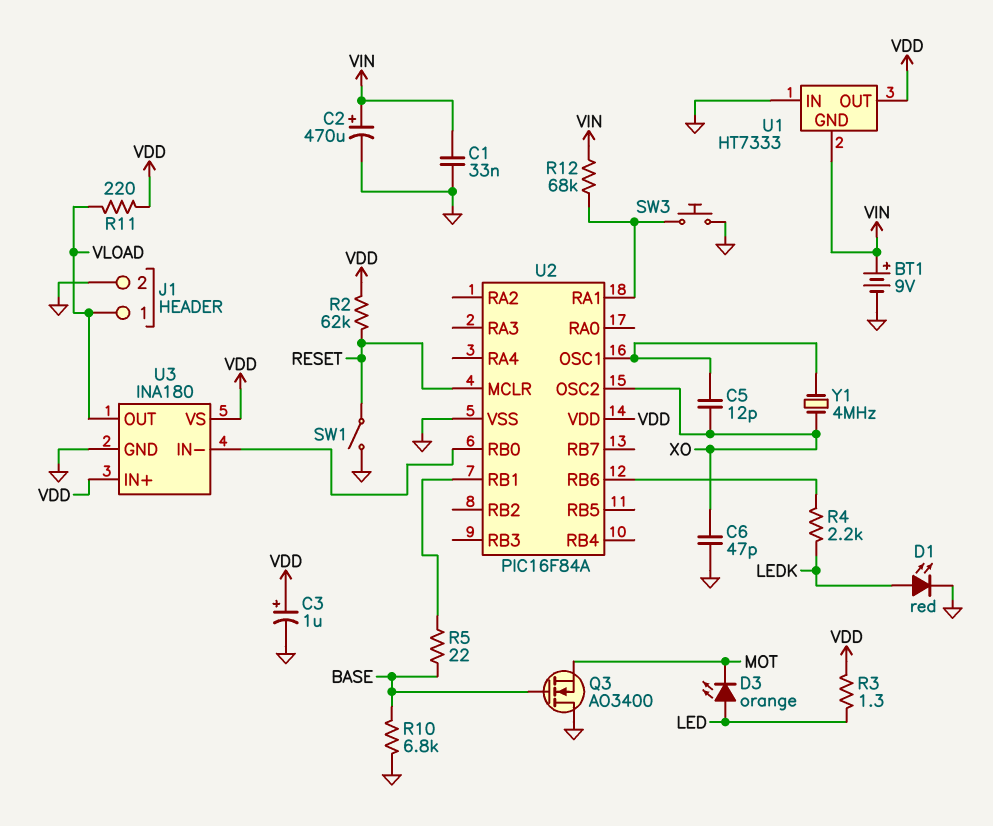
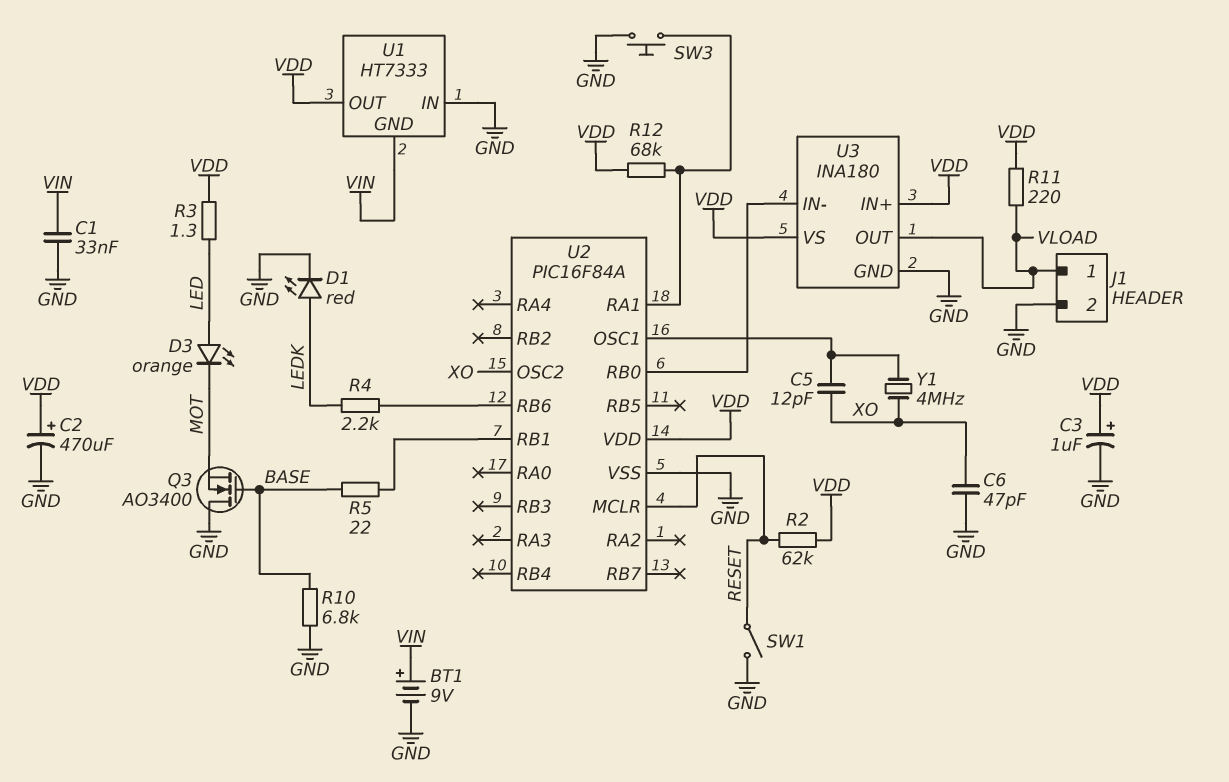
C2: 470uF (plus VIN, minus GND) -> 470uF (plus VDD, minus GND)
R12: 68k (U2/RA1, VIN) -> 68k (U2/RA1, VDD)

